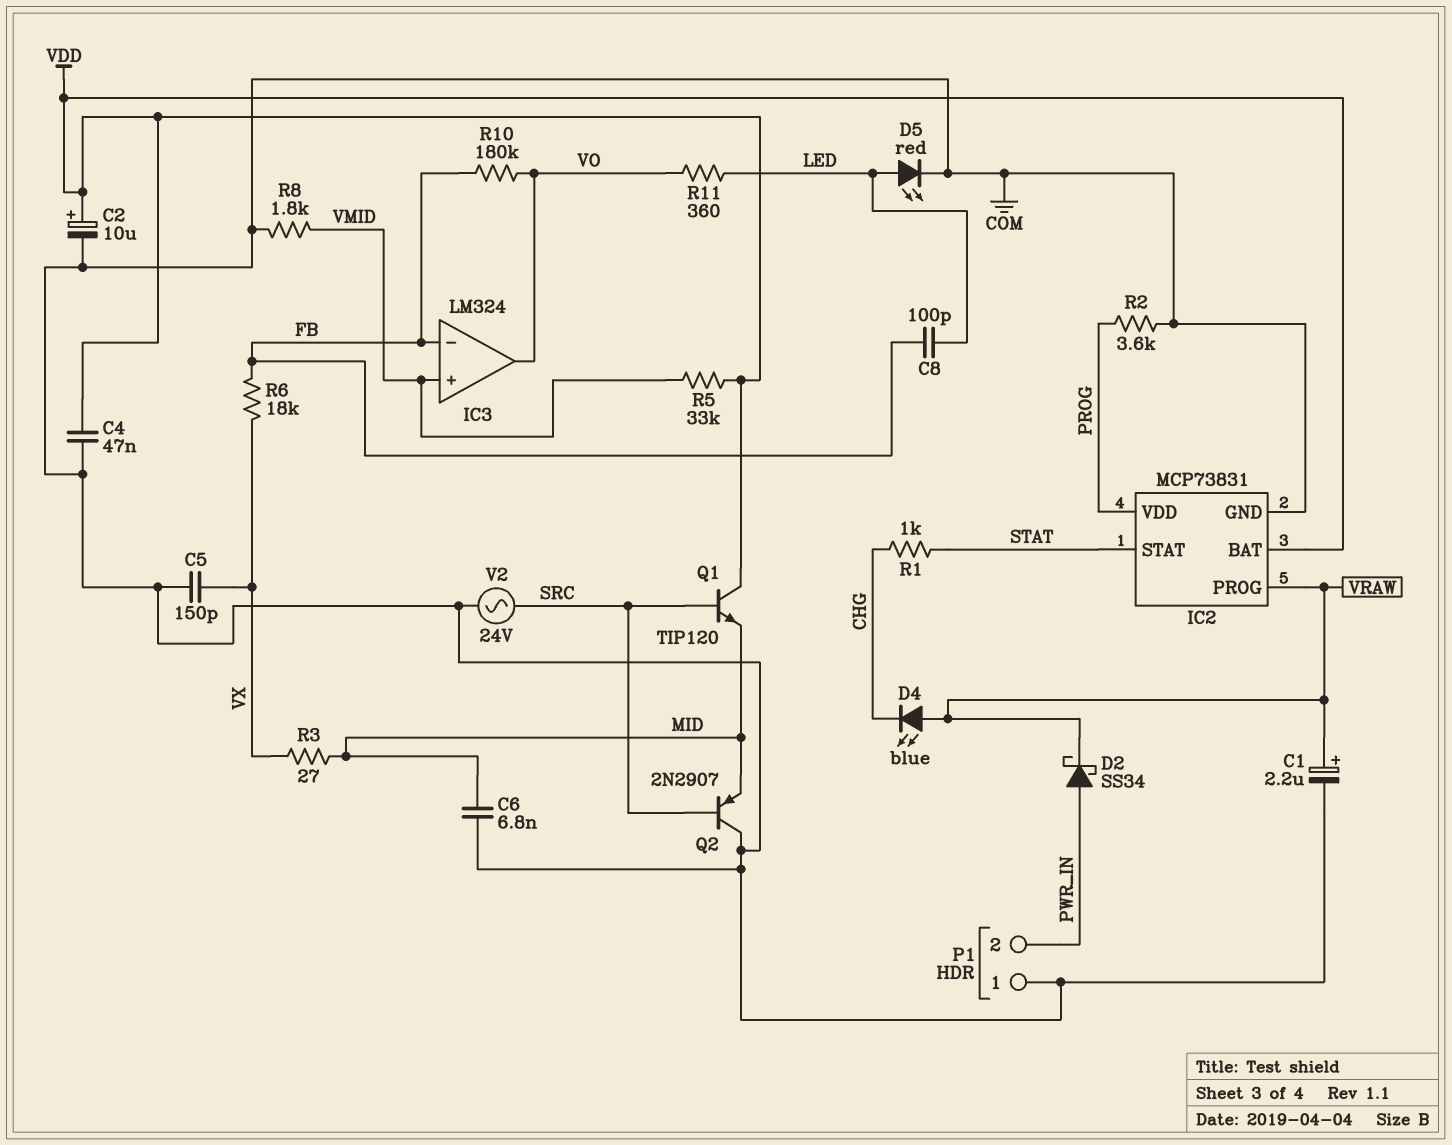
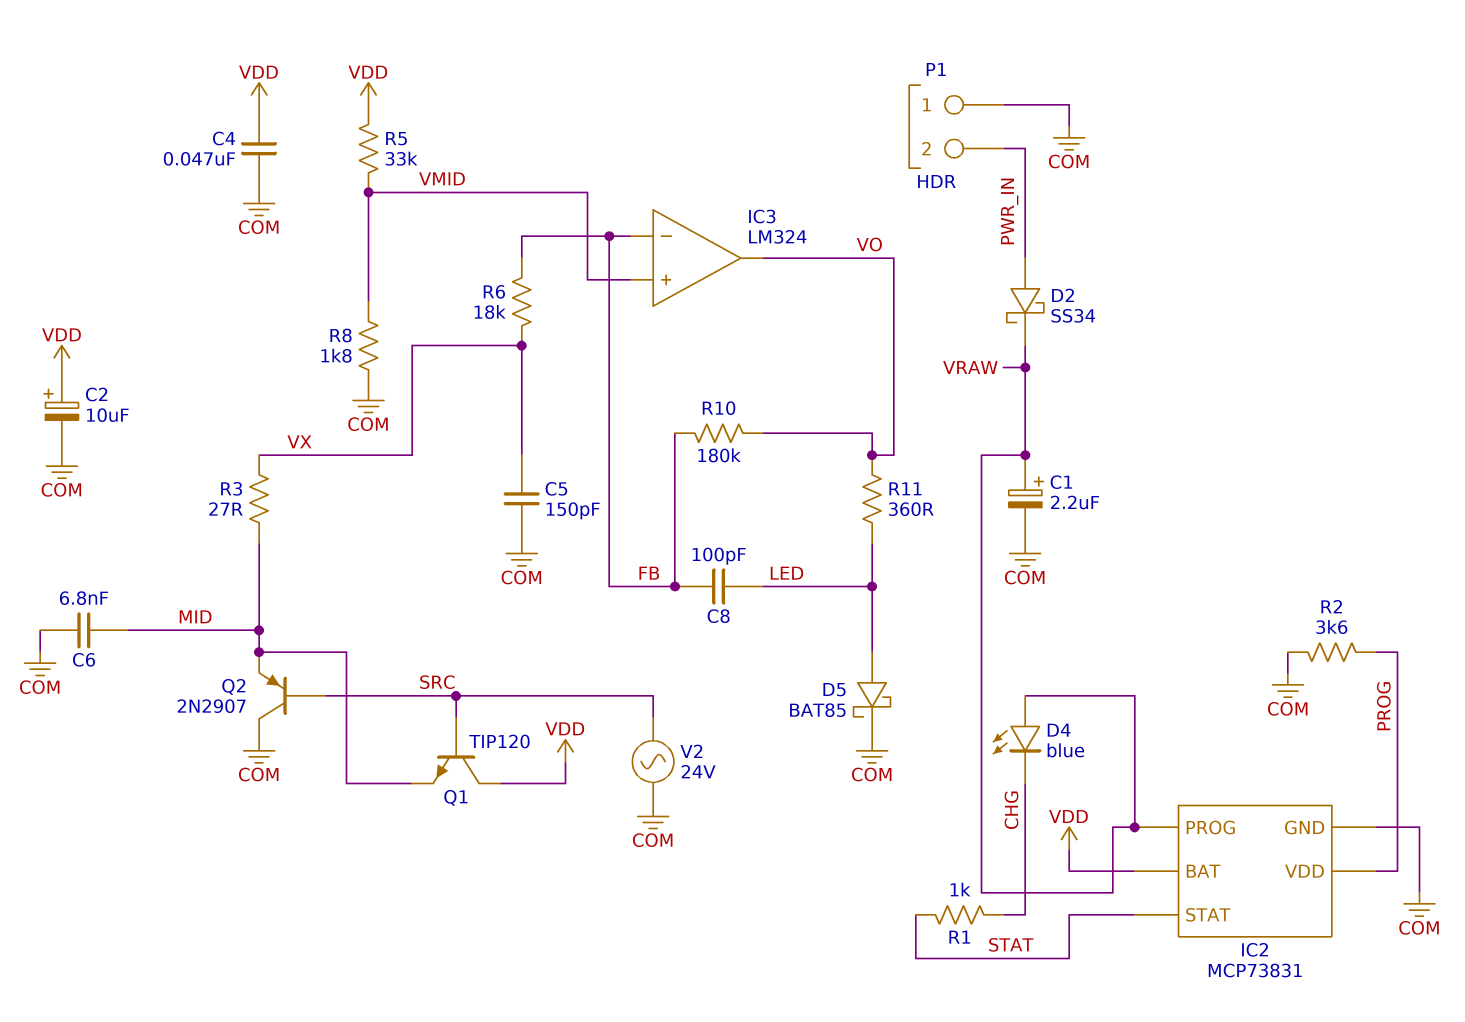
D5: LED red (A LED, K COM) -> schottky BAT85 (A LED, K COM)

